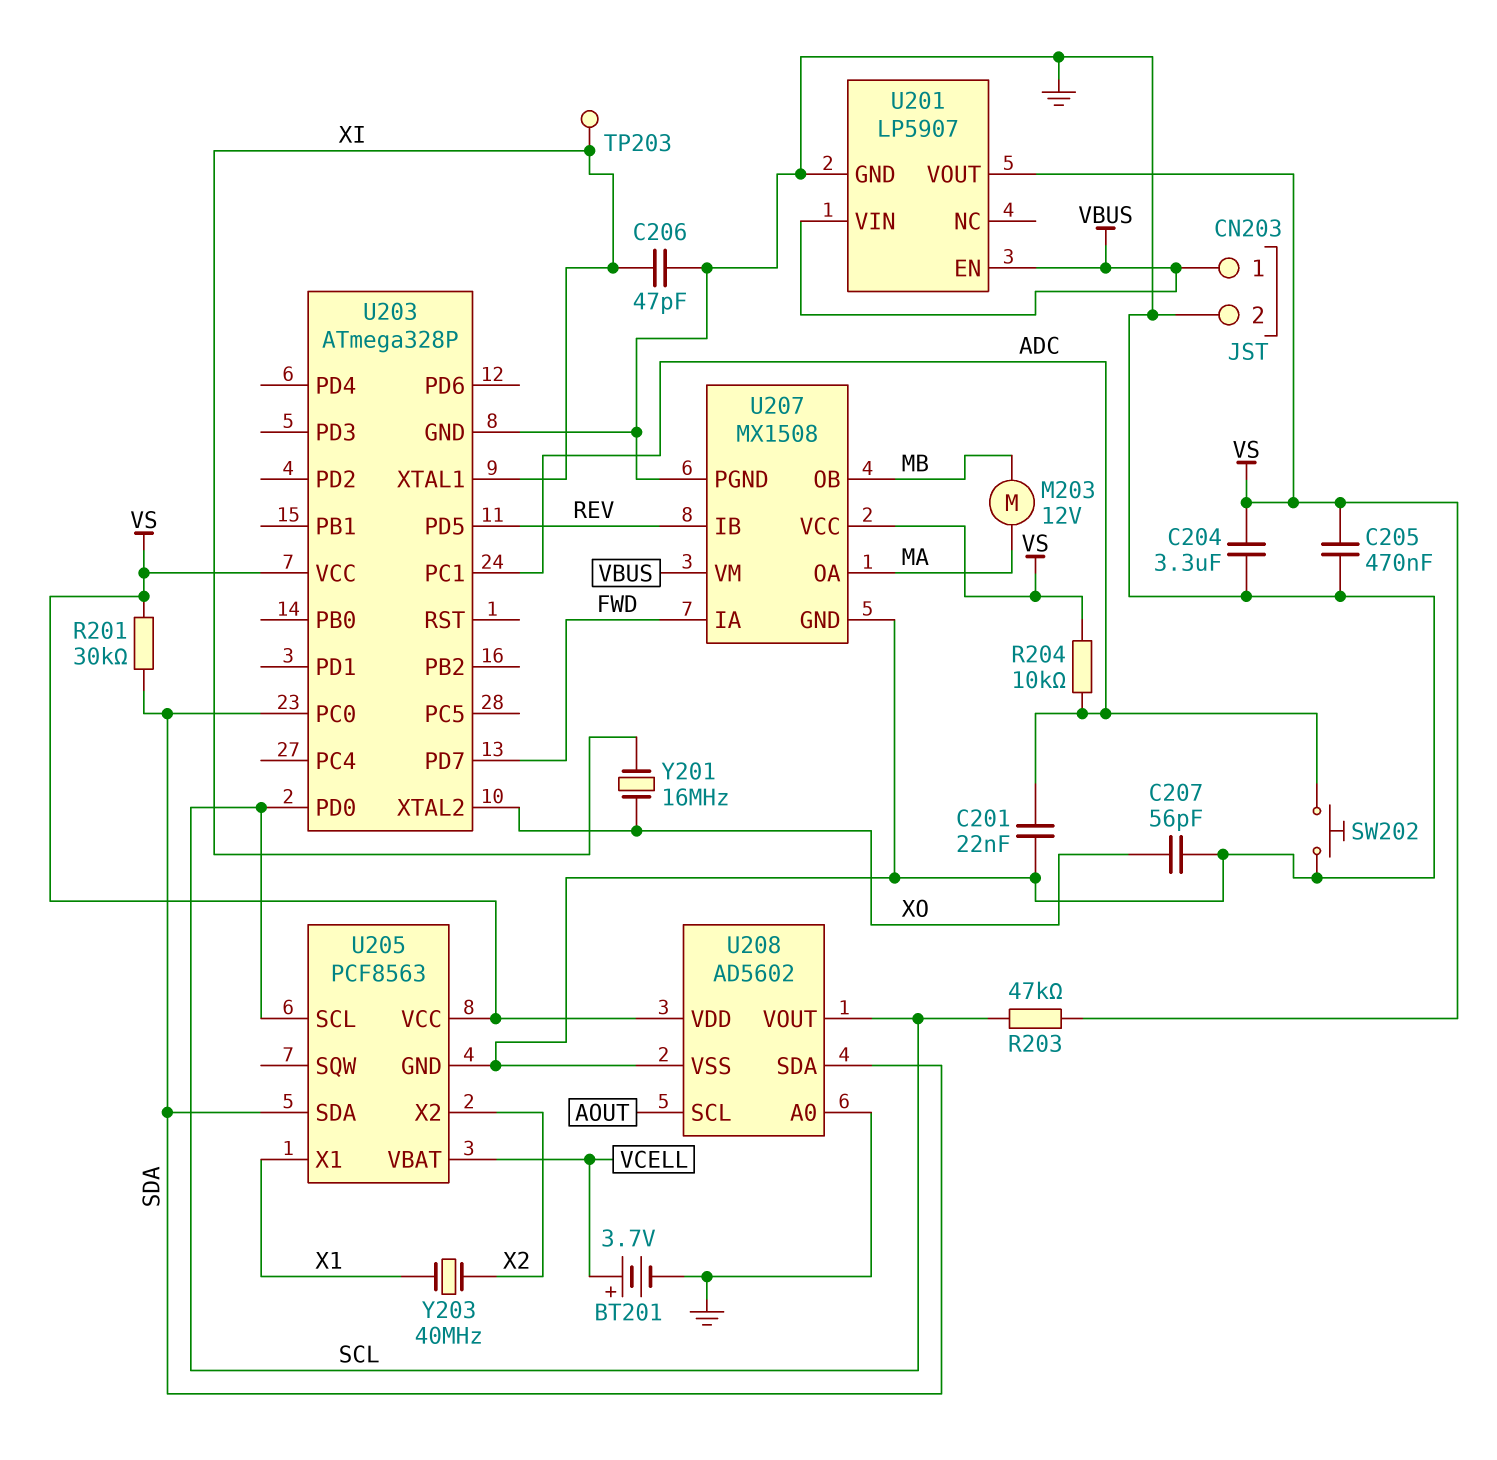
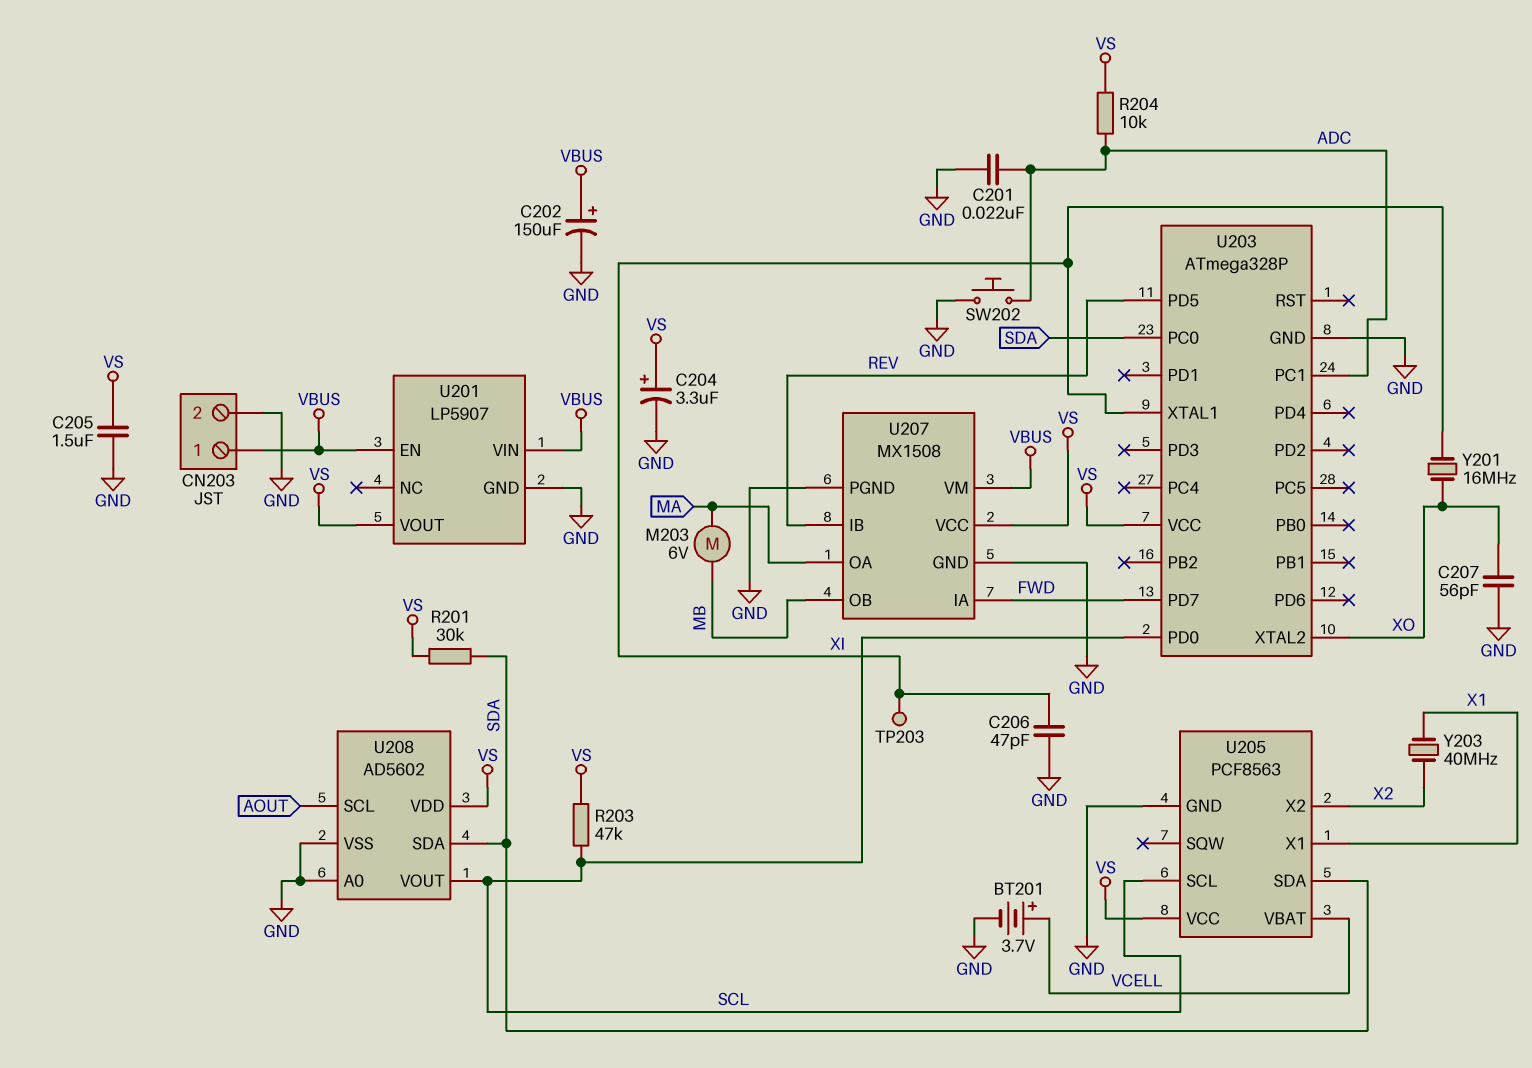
C202: none -> 150uF (plus VBUS, minus GND)
C204: 3.3uF (GND, VS) -> 3.3uF (plus VS, minus GND)
C205: 470nF (GND, VS) -> 1.5uF (GND, VS)
M203: motor 12V (MA, MB) -> motor 6V (MA, MB)

